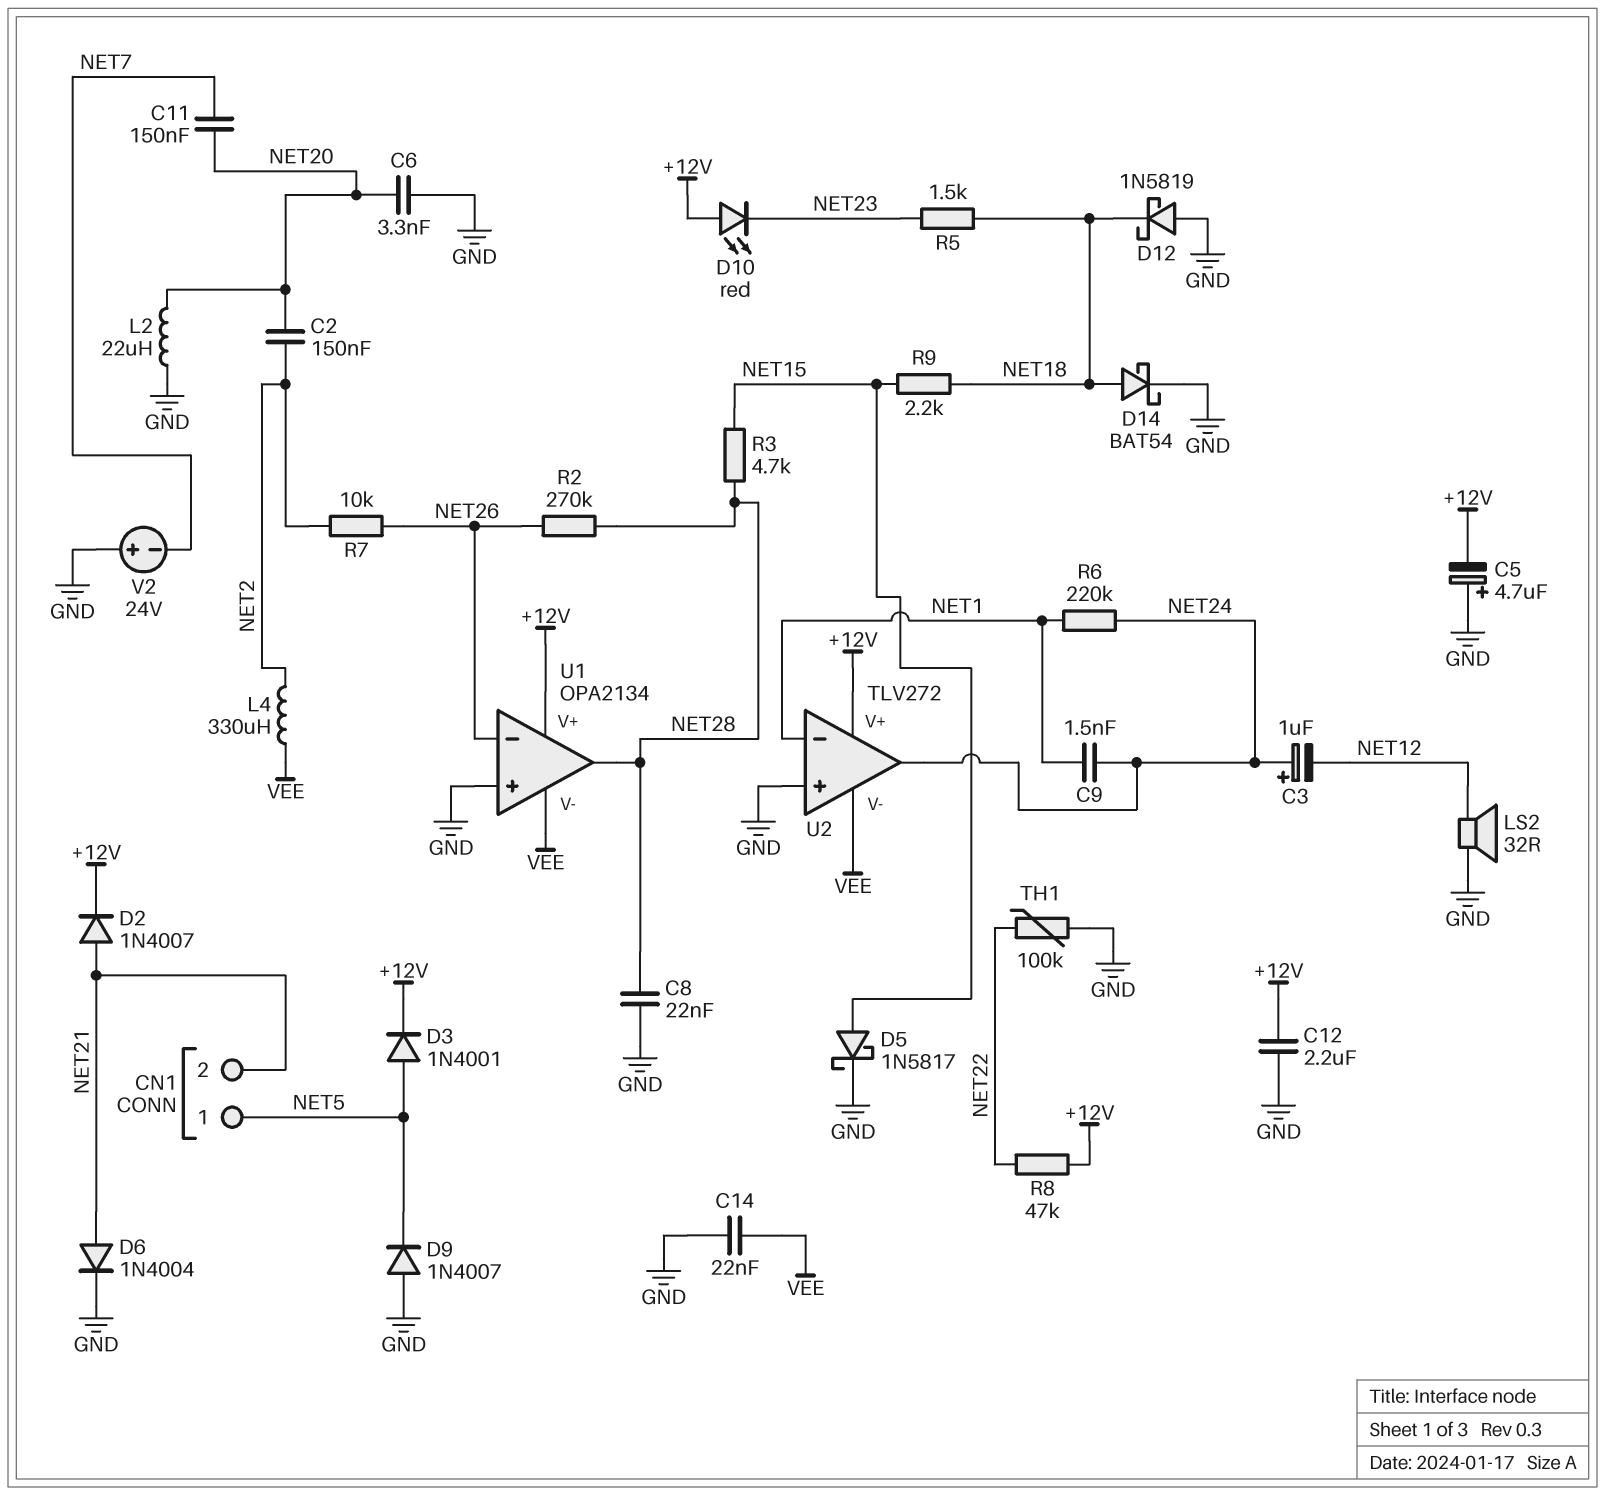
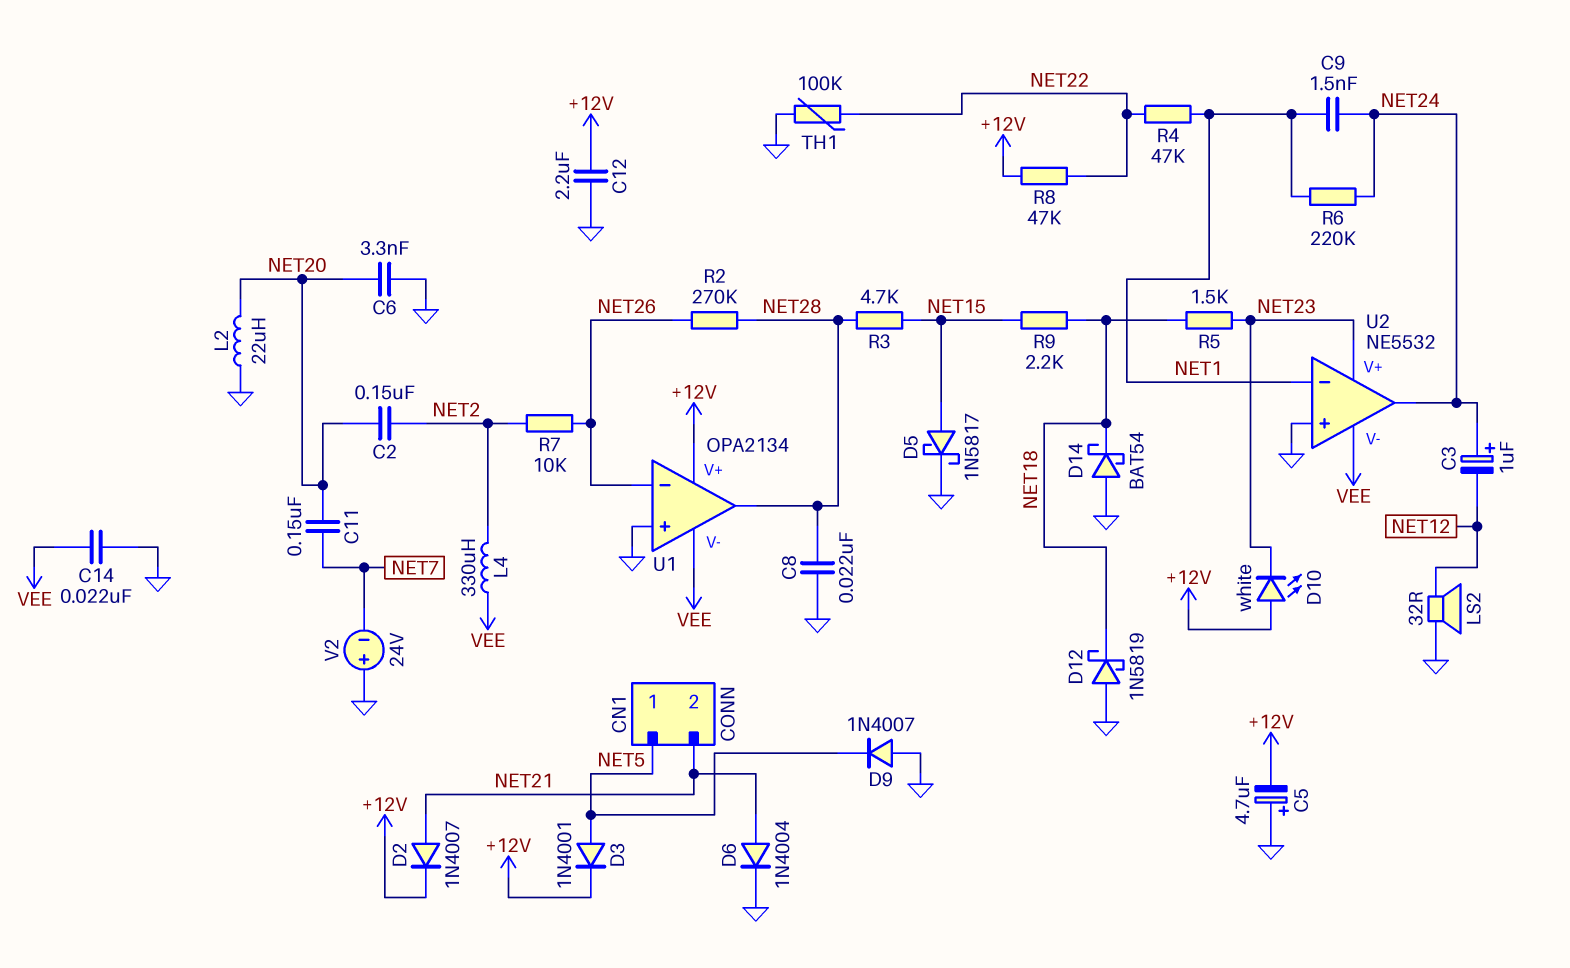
D10: LED red (A +12V, K NET23) -> LED white (A +12V, K NET23)
D14: schottky BAT54 (A NET18, K GND) -> schottky BAT54 (A GND, K NET18)
R4: none -> 47k (NET1, NET22)
U2: TLV272 -> NE5532
U2 pin V+: +12V -> NET23

